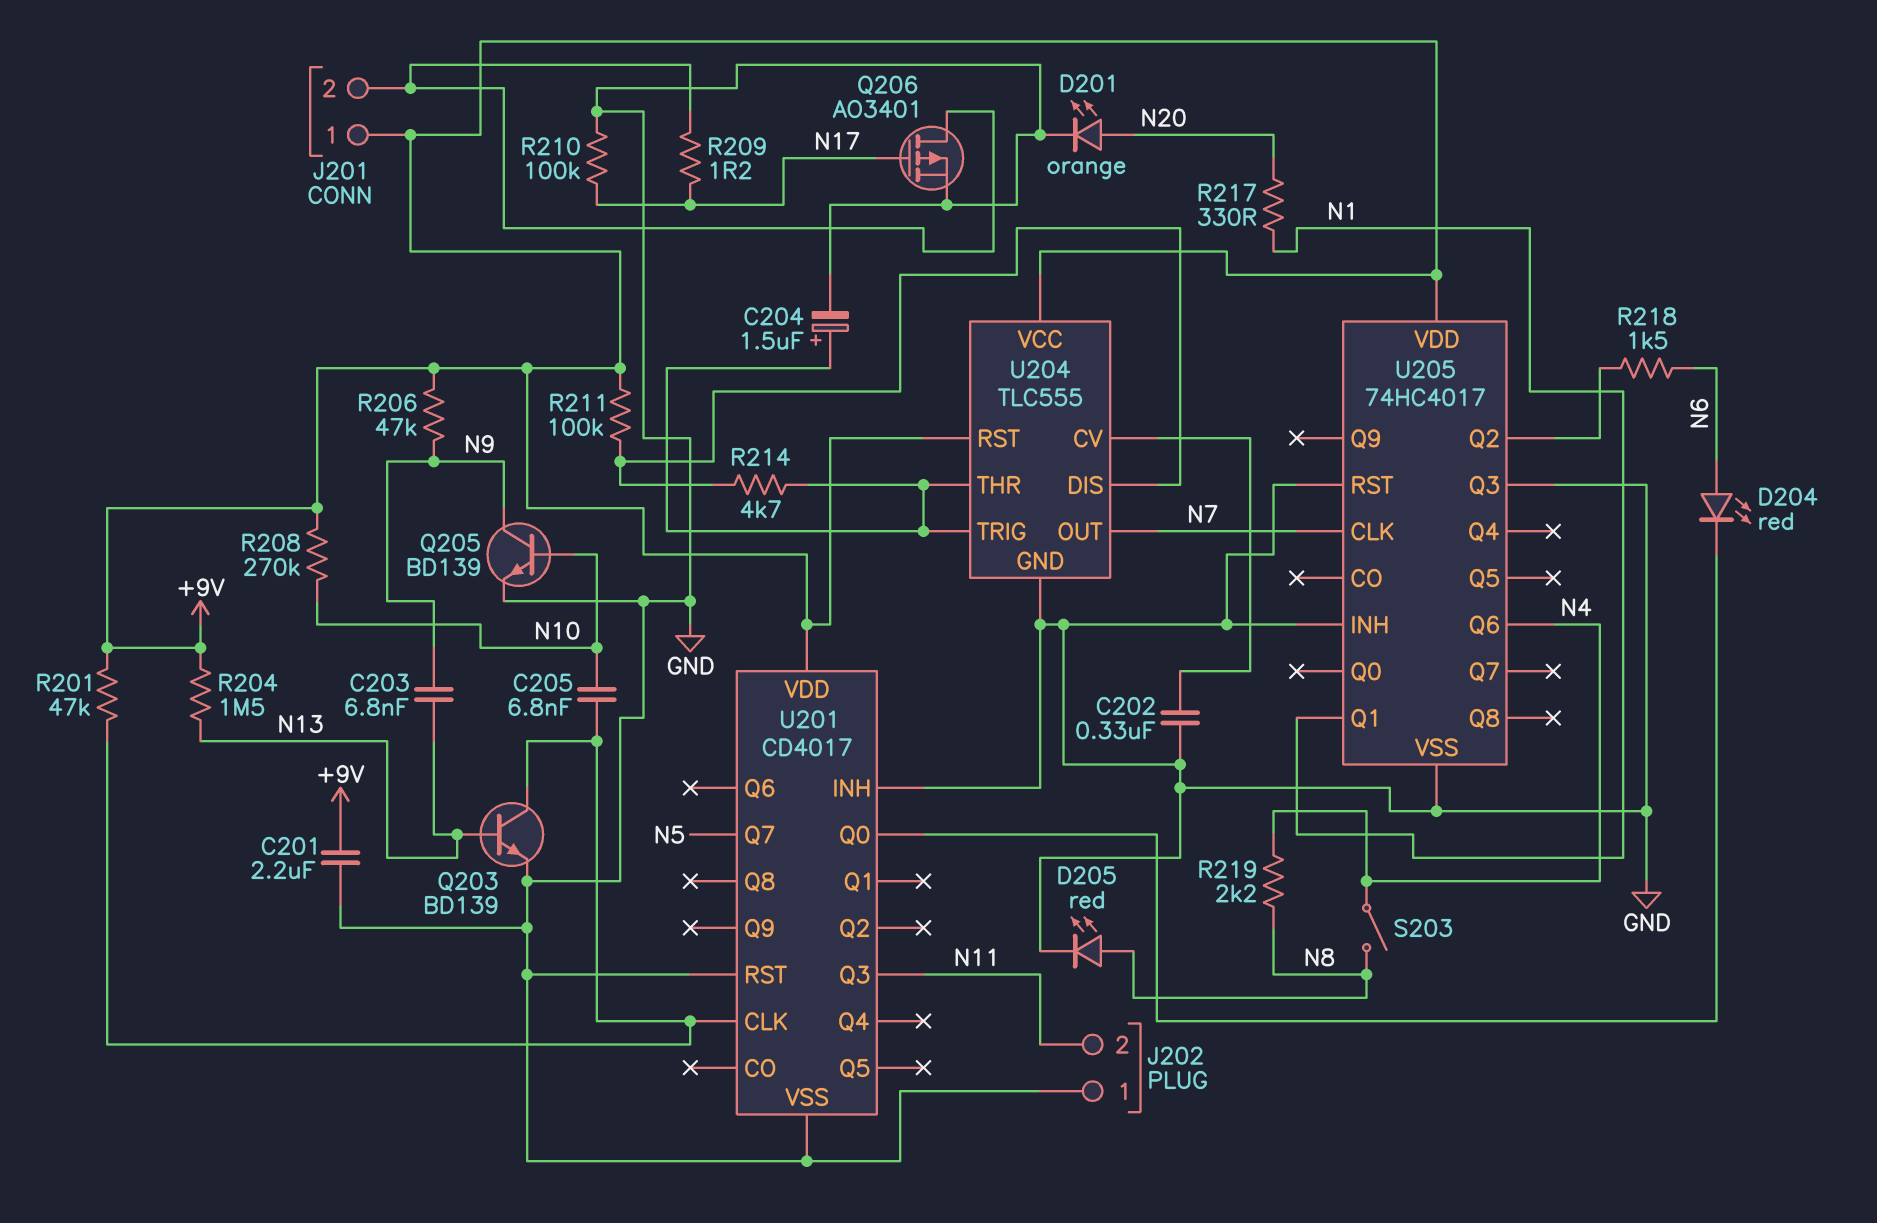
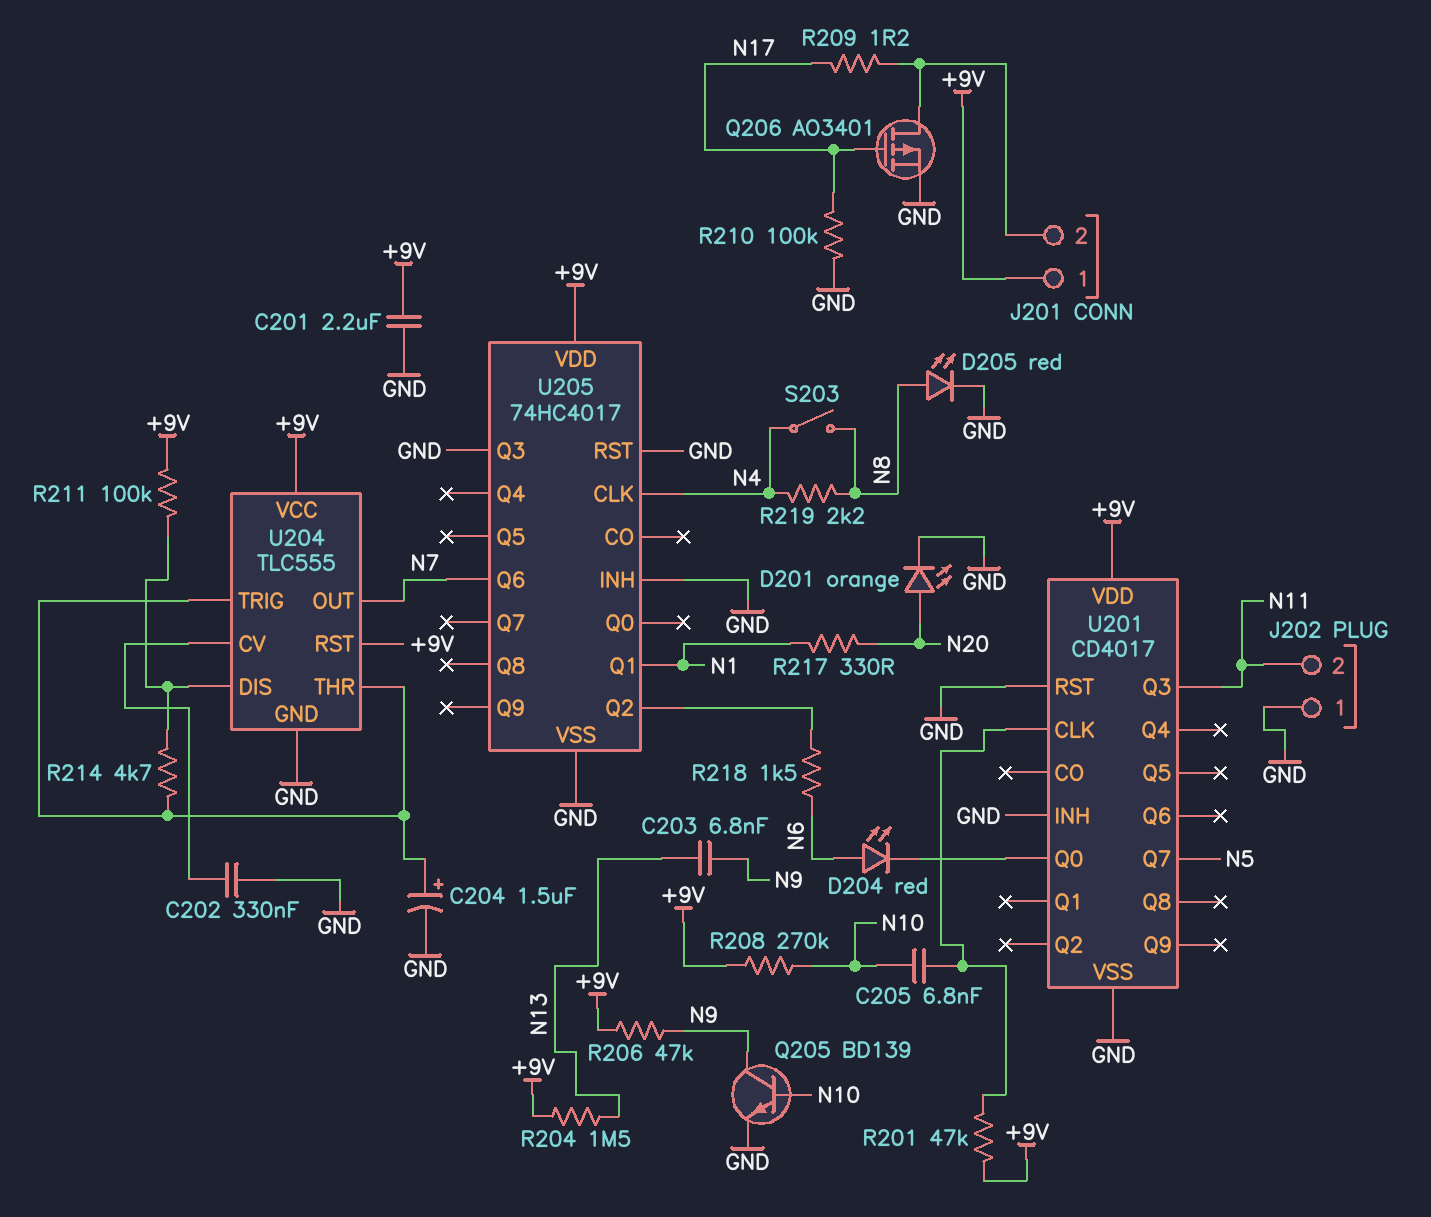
Q203: NPN BD139 (B N13, C U201/CLK, E GND) -> none
U205 pin CLK: N7 -> N4
U205 pin Q6: N4 -> N7

